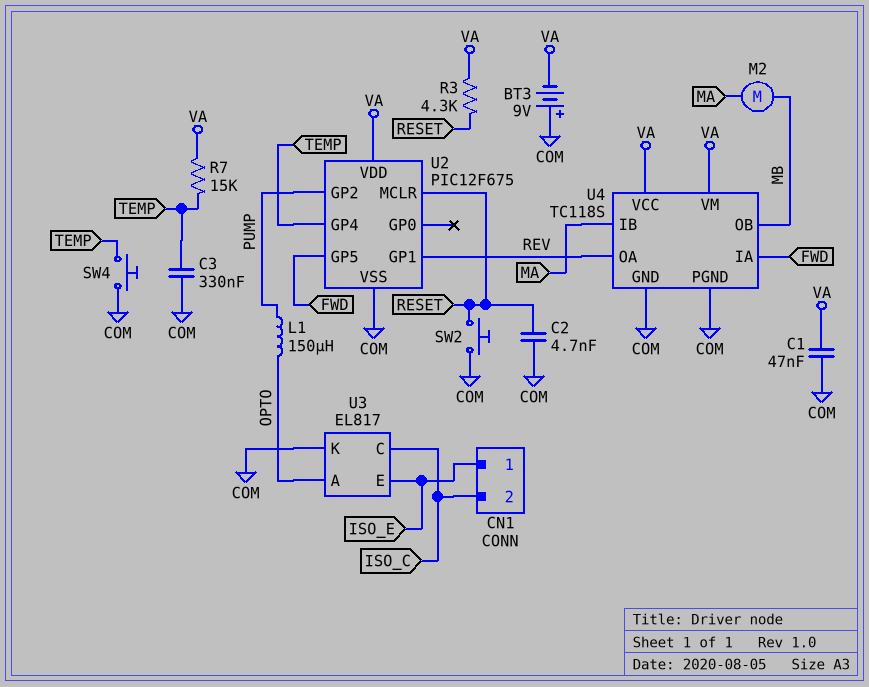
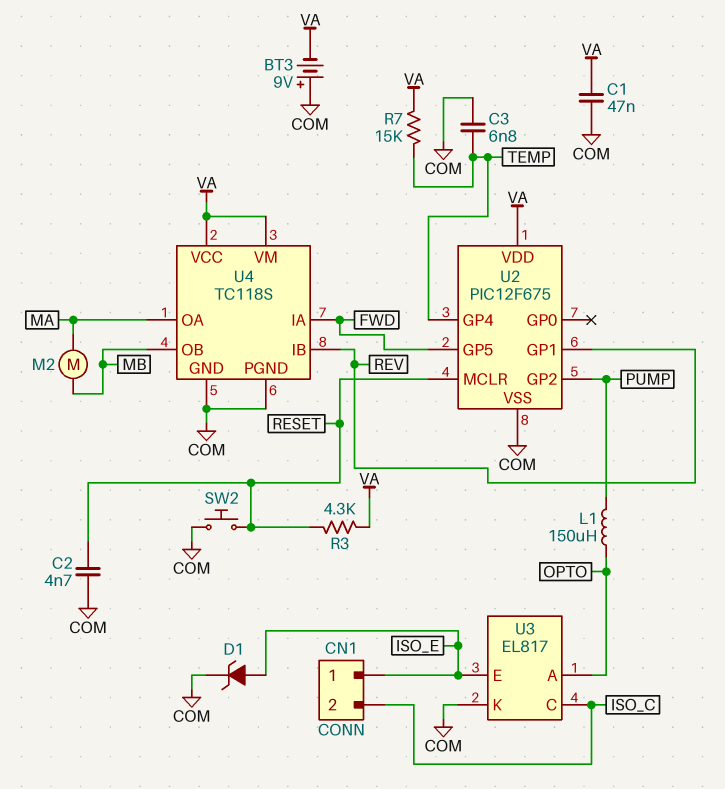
C3: 330nF (COM, TEMP) -> 6.8nF (COM, TEMP)
D1: none -> zener (A ISO_E, K COM)
SW4: button (COM, TEMP) -> none
U4 pin IB: MA -> REV
U4 pin OA: REV -> MA

